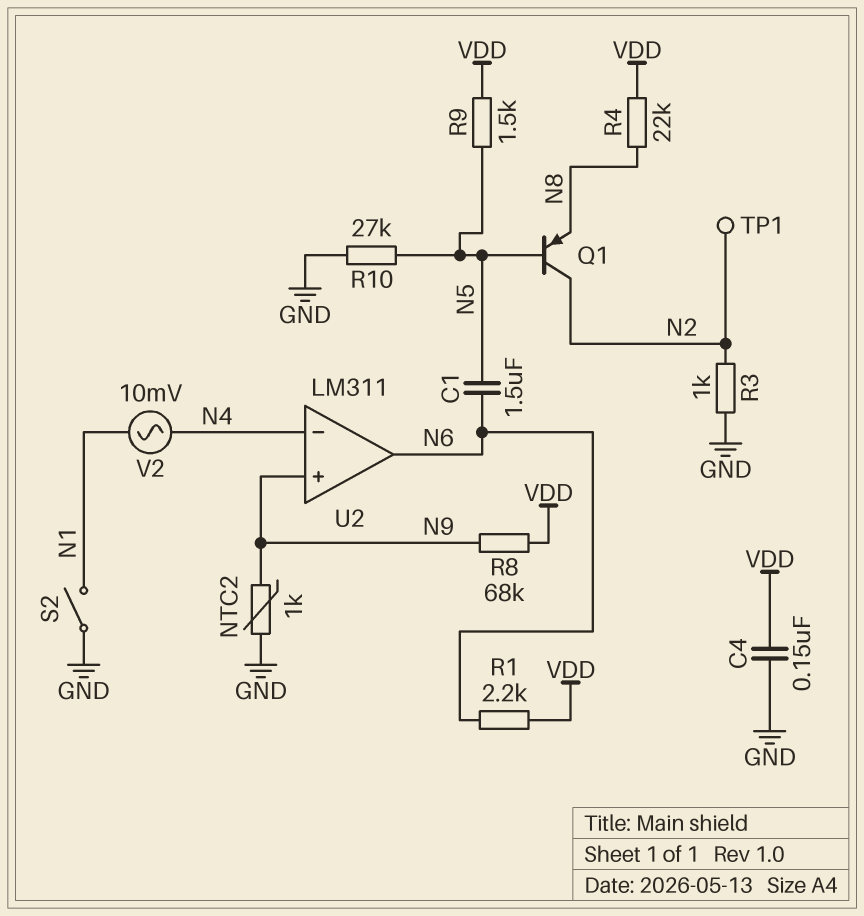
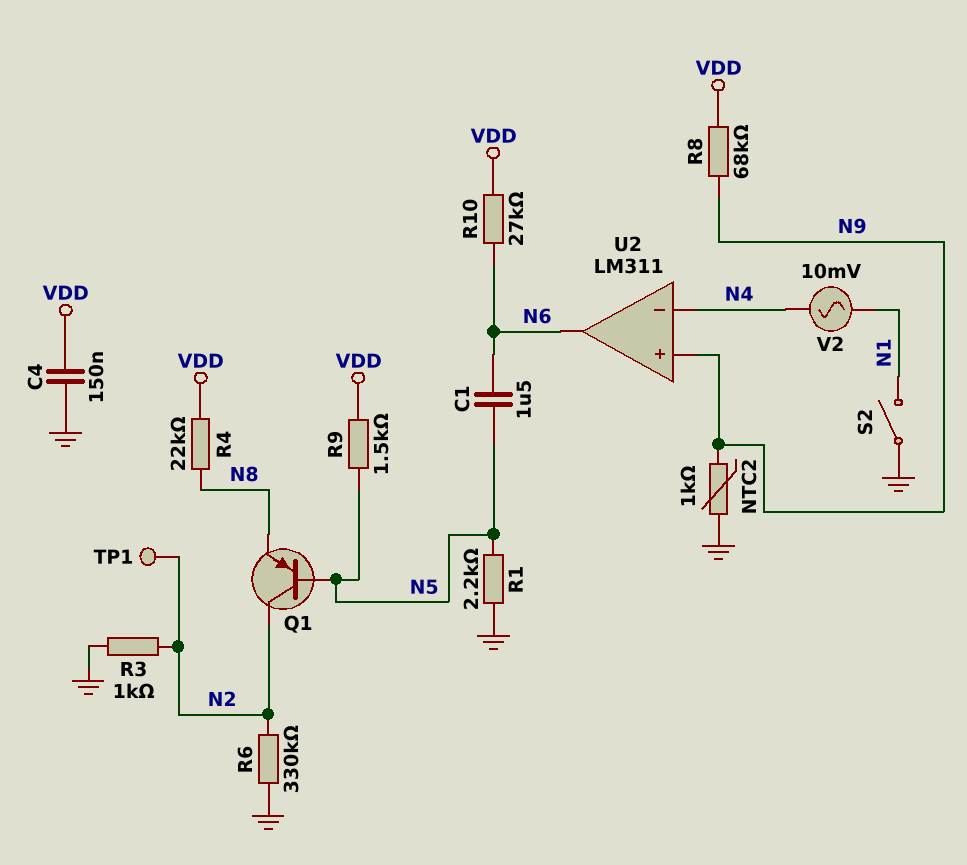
R1: 2.2k (N6, VDD) -> 2.2k (GND, N5)
R6: none -> 330k (GND, N2)
R10: 27k (GND, N5) -> 27k (N6, VDD)

